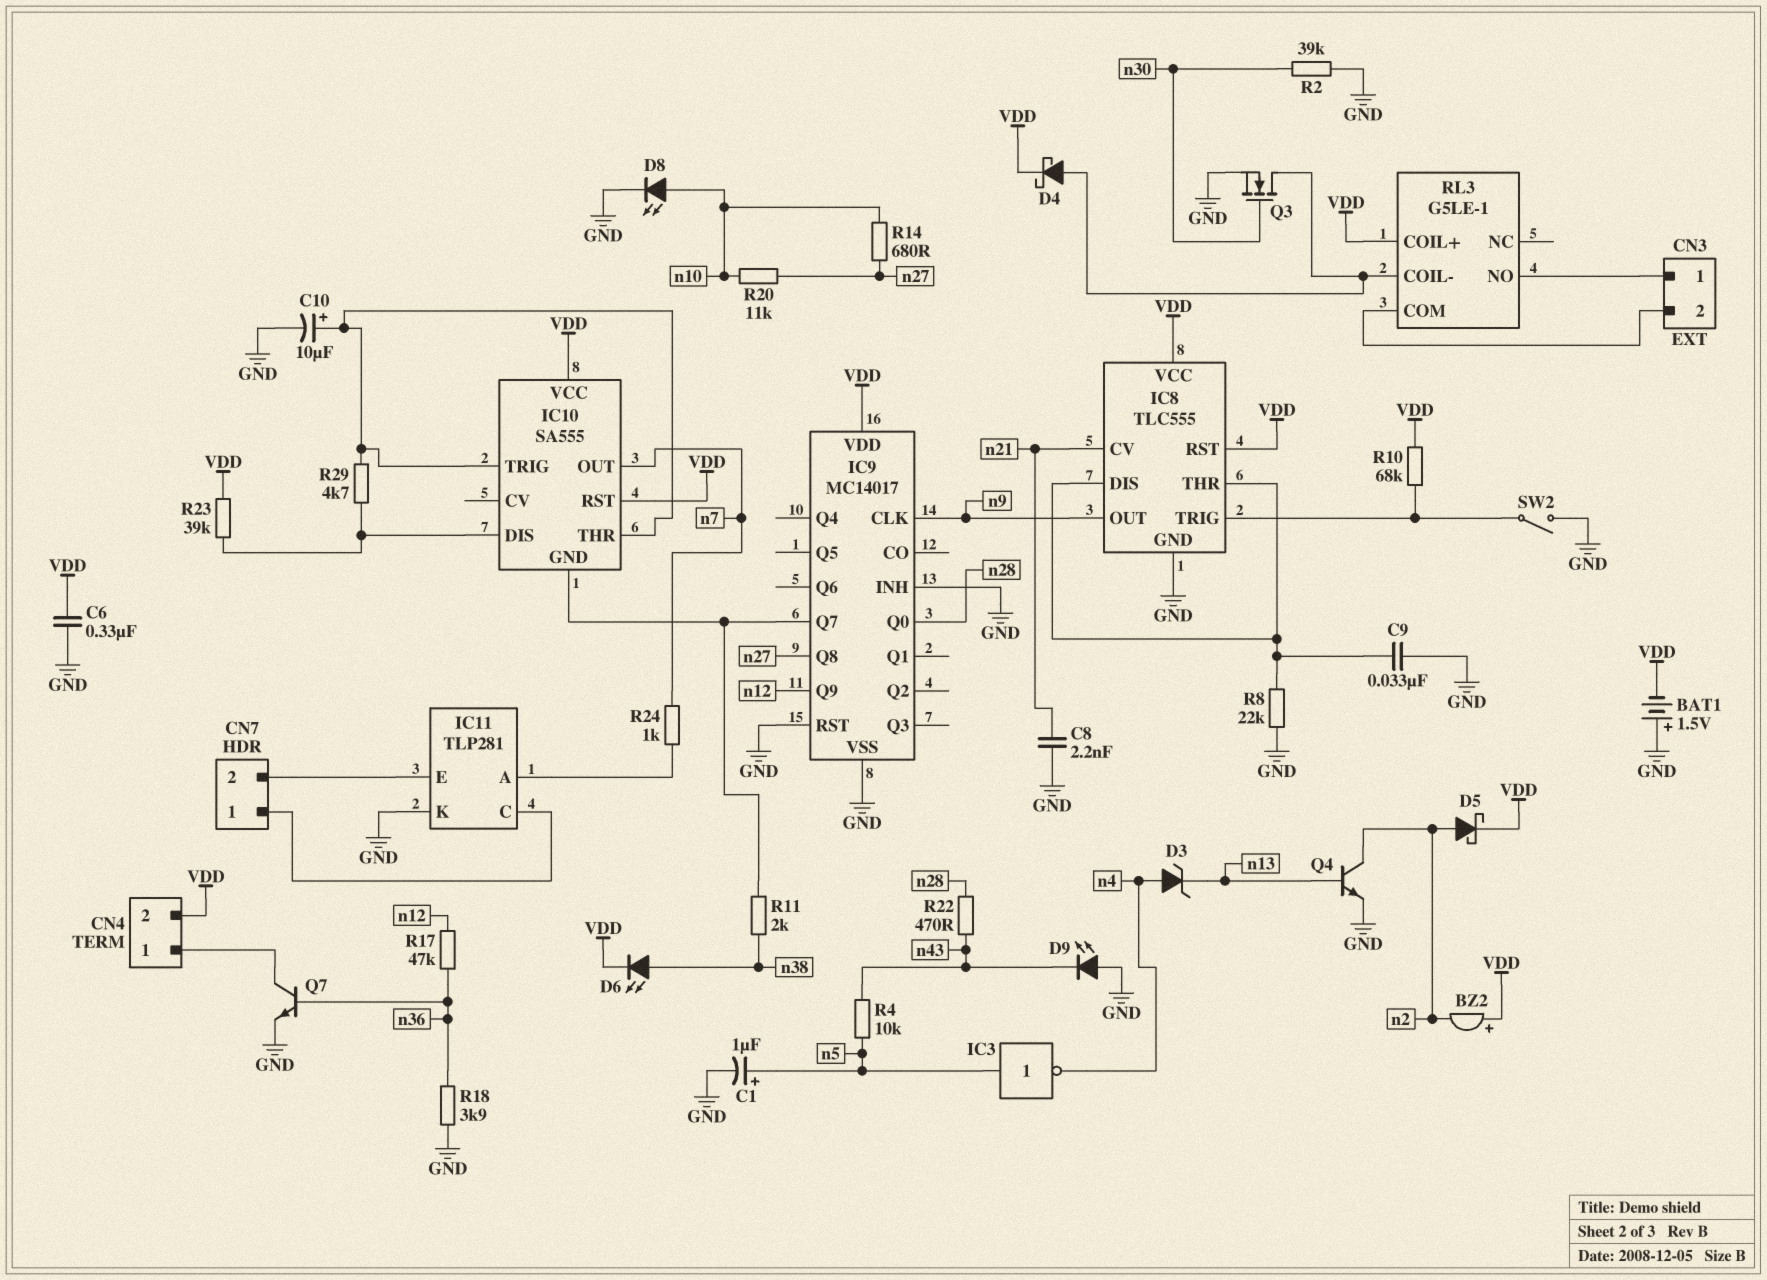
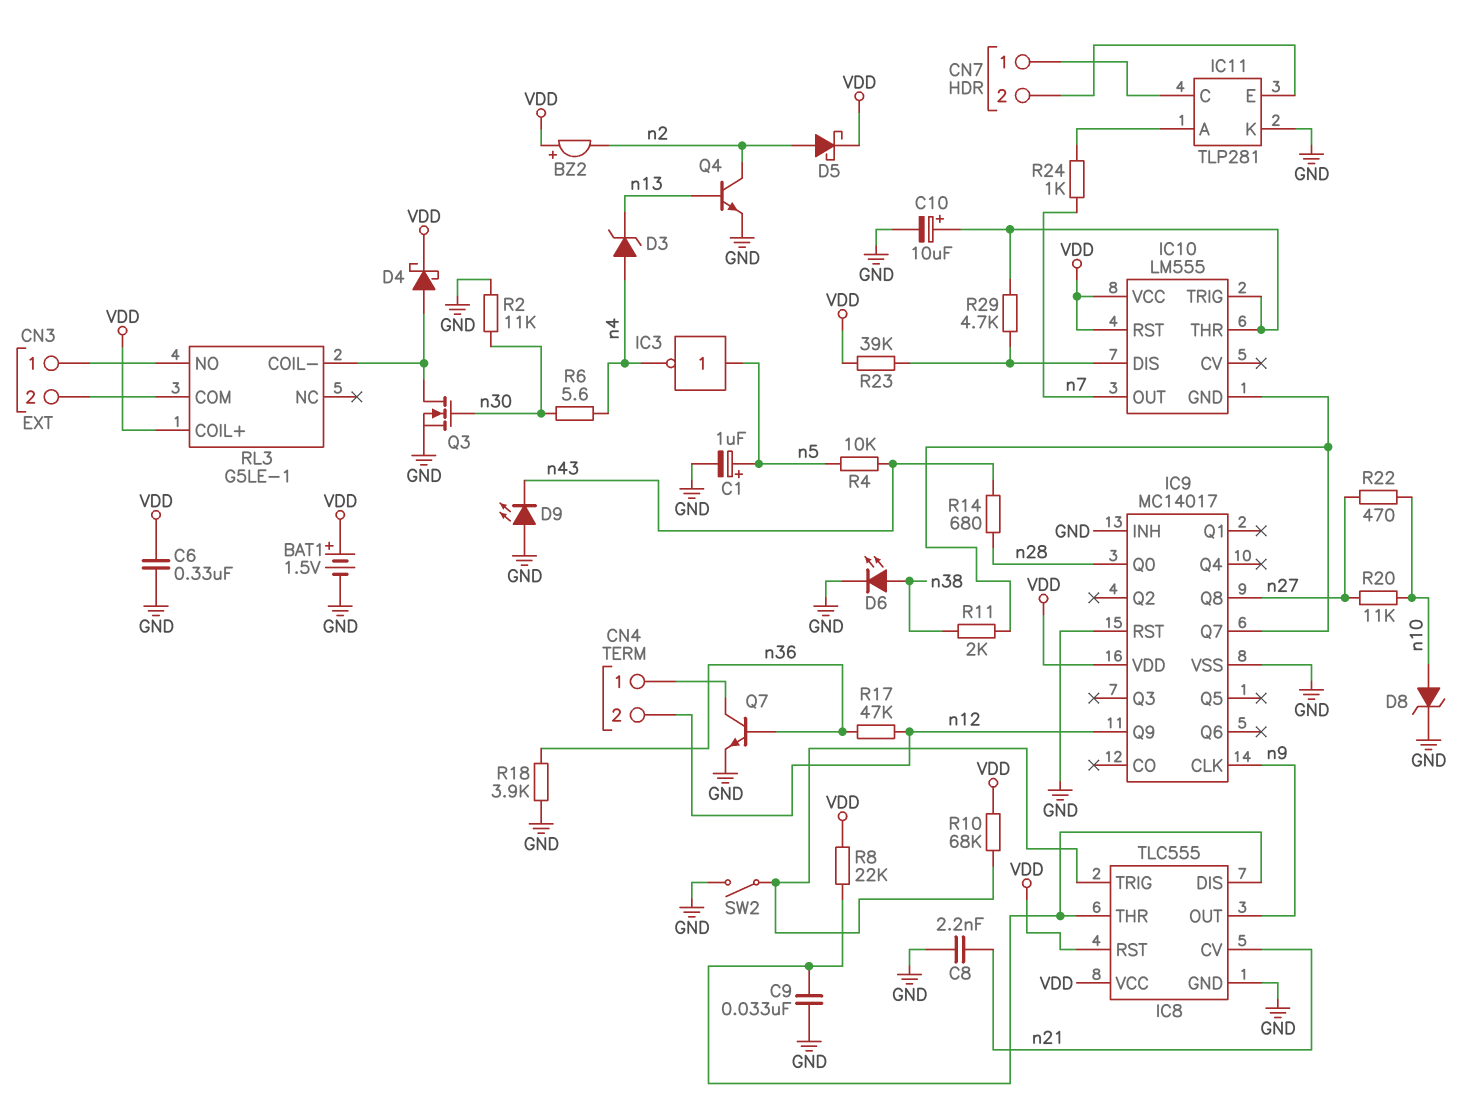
BAT1: 1.5V (plus GND, minus VDD) -> 1.5V (plus VDD, minus GND)
CN4 pin 2: VDD -> n12
D6: LED (A n38, K VDD) -> LED (A n38, K GND)
D8: LED (A n10, K GND) -> zener (A n10, K GND)
IC10: SA555 -> LM555
R2: 39k (GND, n30) -> 11k (GND, n30)
R6: none -> 5.6 (n4, n30)
R8: 22k (GND, IC8/DIS) -> 22k (IC8/DIS, VDD)
R14: 680 (n10, n27) -> 680 (n28, n43)
R22: 470 (n28, n43) -> 470 (n10, n27)

